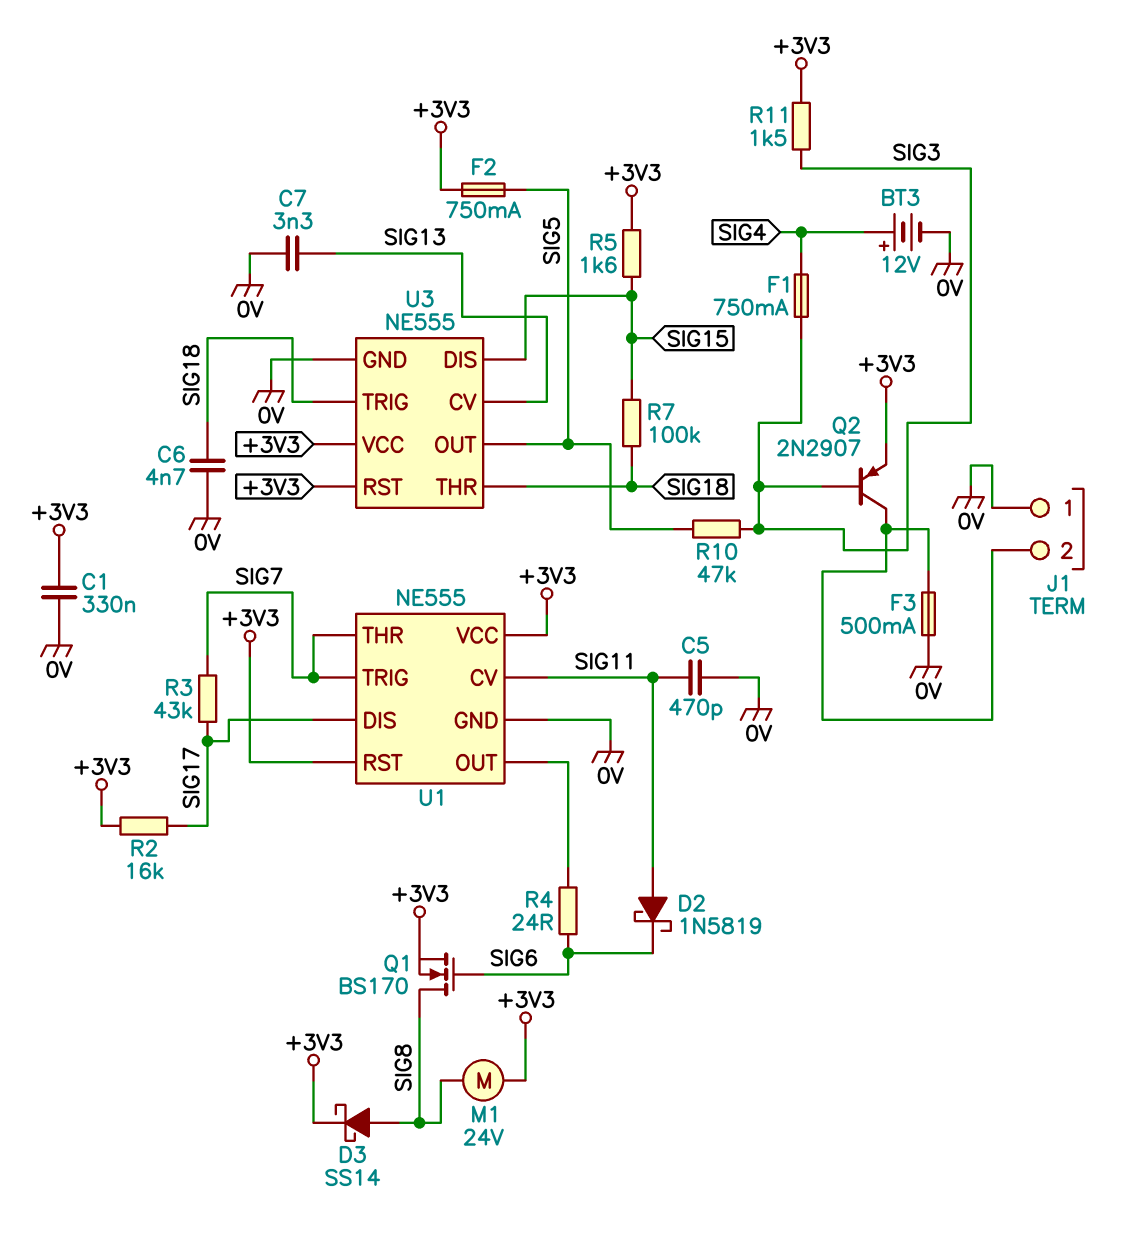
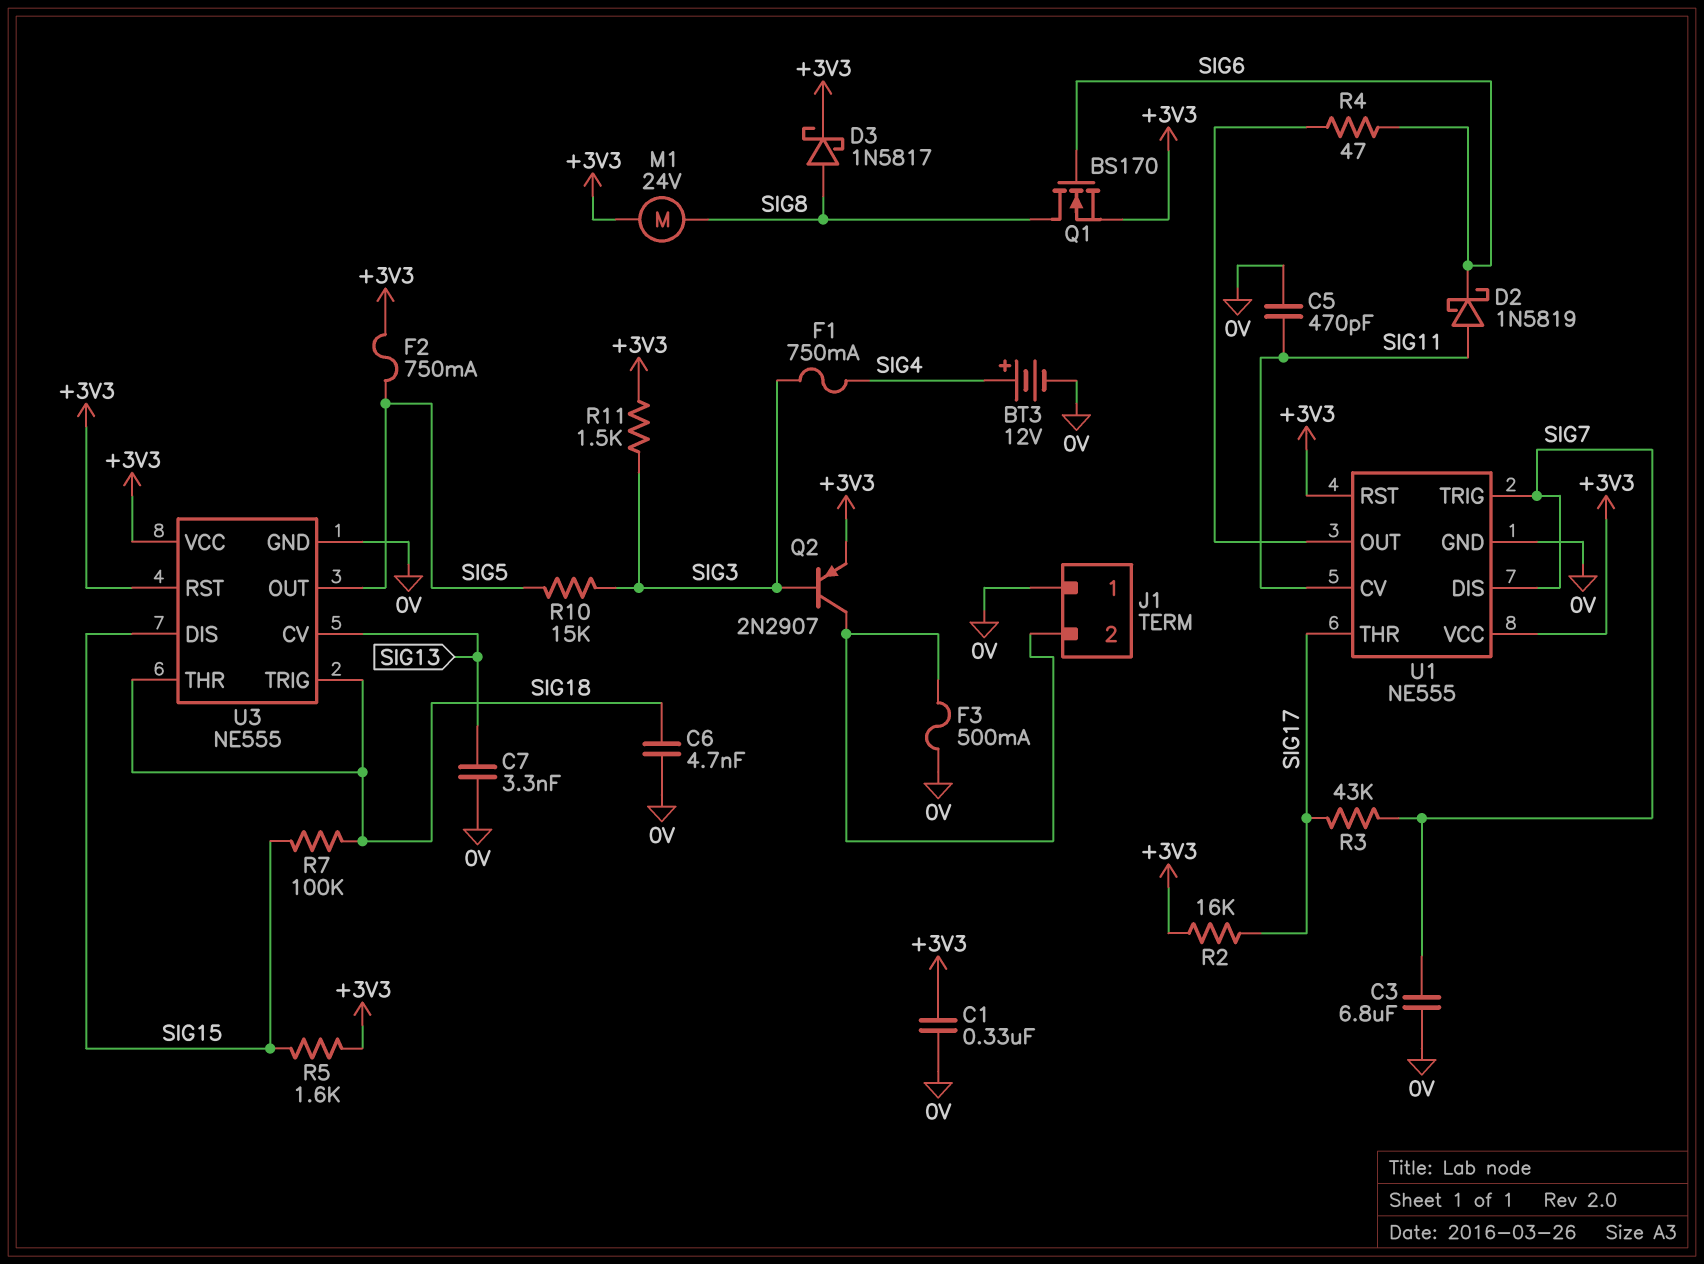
C3: none -> 6.8uF (0V, SIG7)
D3: schottky SS14 (A SIG8, K +3V3) -> schottky 1N5817 (A SIG8, K +3V3)
R4: 24 (SIG6, U1/OUT) -> 47 (SIG6, U1/OUT)
R10: 47k (SIG3, SIG5) -> 15k (SIG3, SIG5)
U1 pin DIS: SIG17 -> SIG7
U1 pin THR: SIG7 -> SIG17

